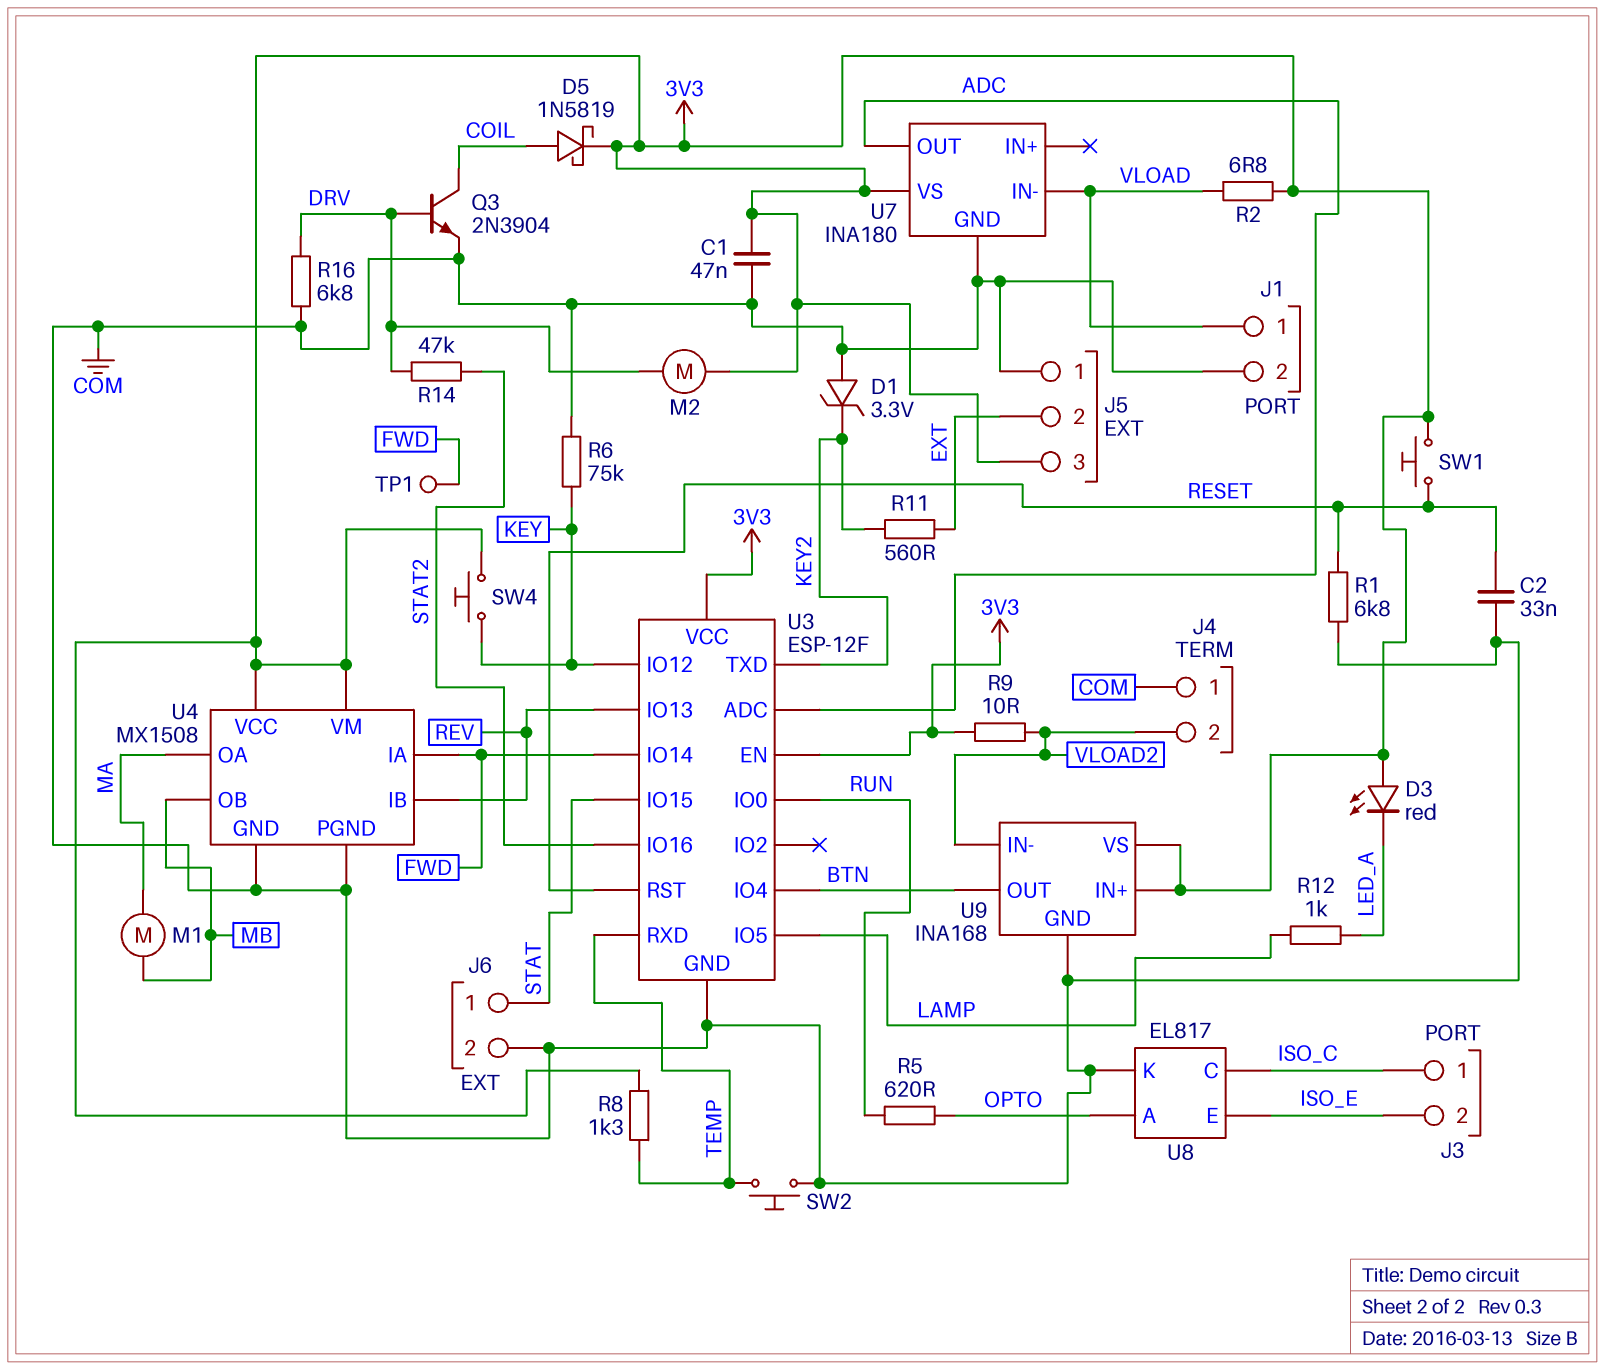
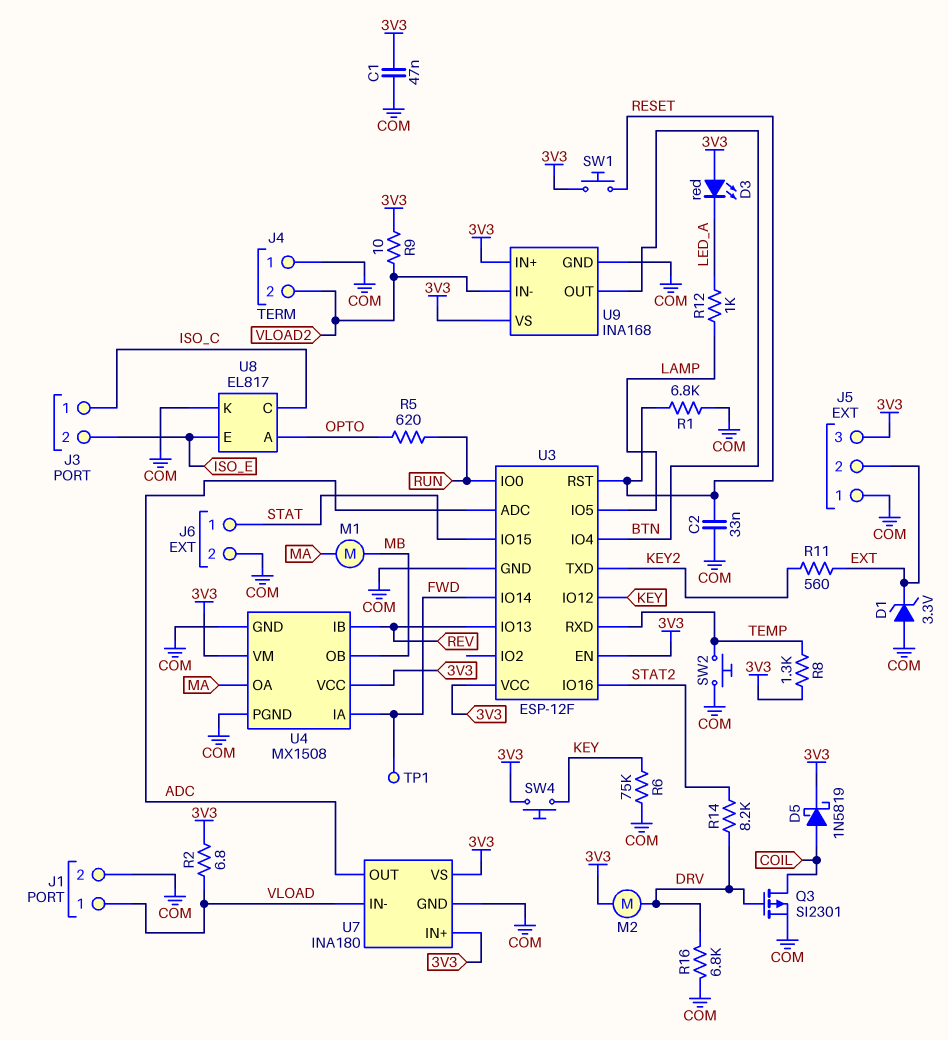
D1: zener 3.3V (A COM, K KEY2) -> zener 3.3V (A COM, K EXT)
Q3: NPN 2N3904 (B DRV, C COIL, E COM) -> PMOS SI2301 (G DRV, D COIL, S COM)
R14: 47k (DRV, STAT2) -> 8.2k (DRV, STAT2)
U7 pin IN+: none -> 3V3

